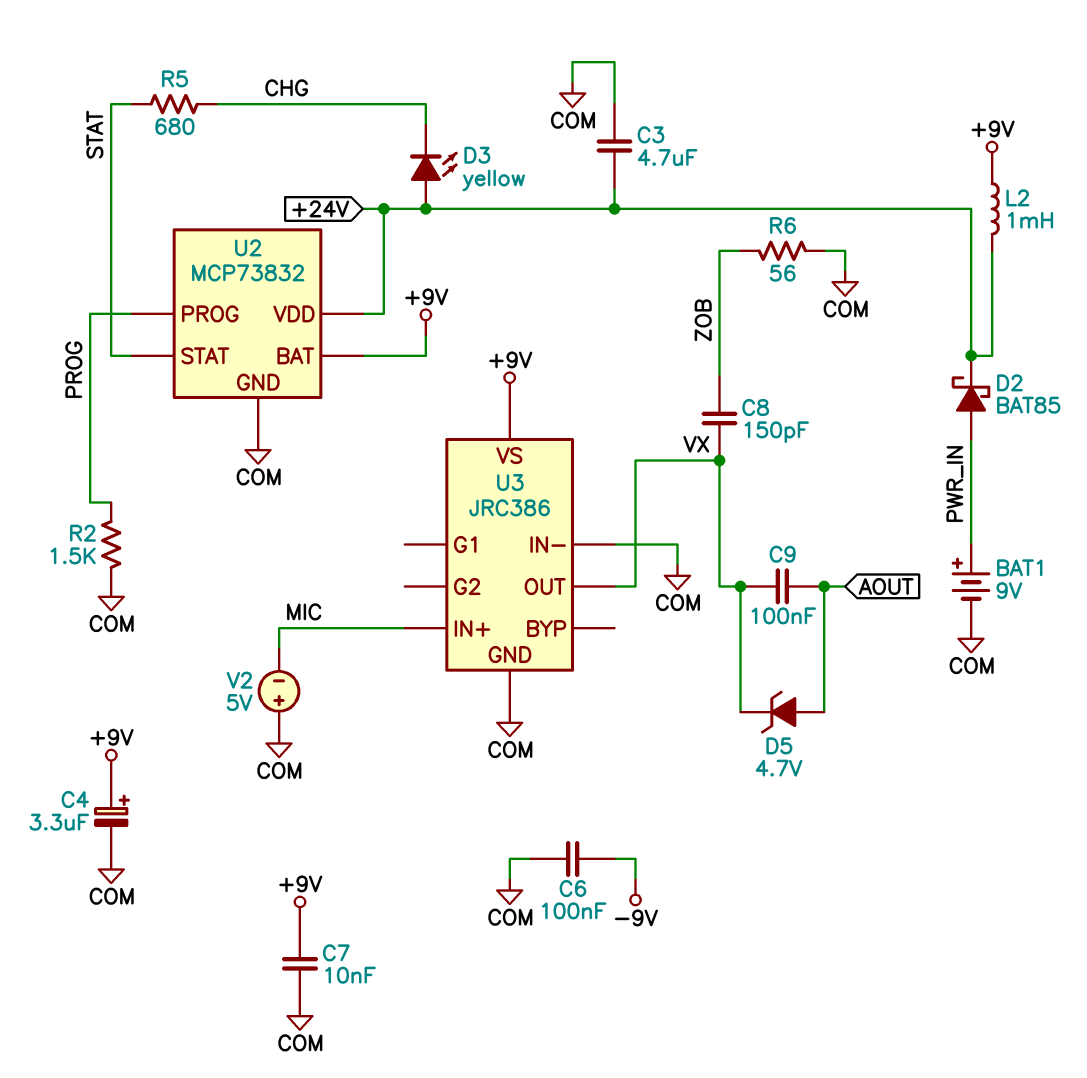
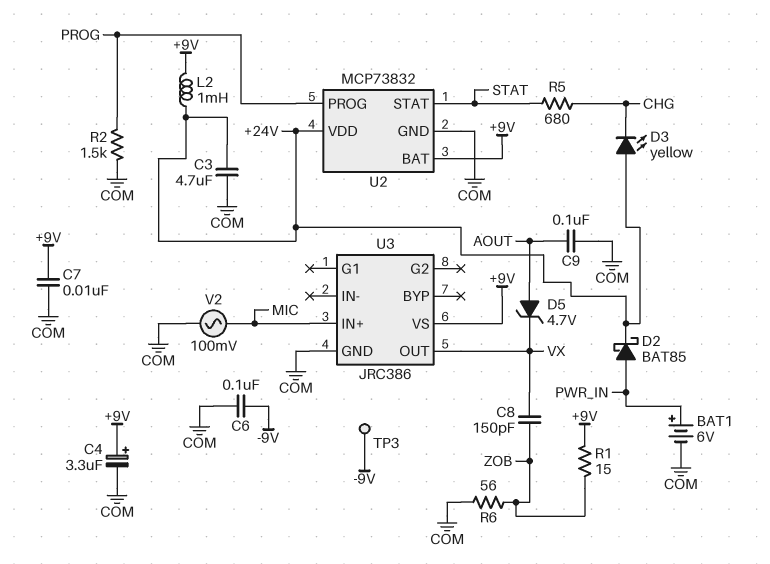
BAT1: 9V (plus PWR_IN, minus COM) -> 6V (plus PWR_IN, minus COM)
C9: 100nF (AOUT, VX) -> 100nF (AOUT, COM)
R1: none -> 15 (+9V, ZOB)
TP3: none -> test point (-9V)
U3 pin IN-: COM -> none
V2: 5V (plus COM, minus MIC) -> AC 100mV (COM, MIC)

